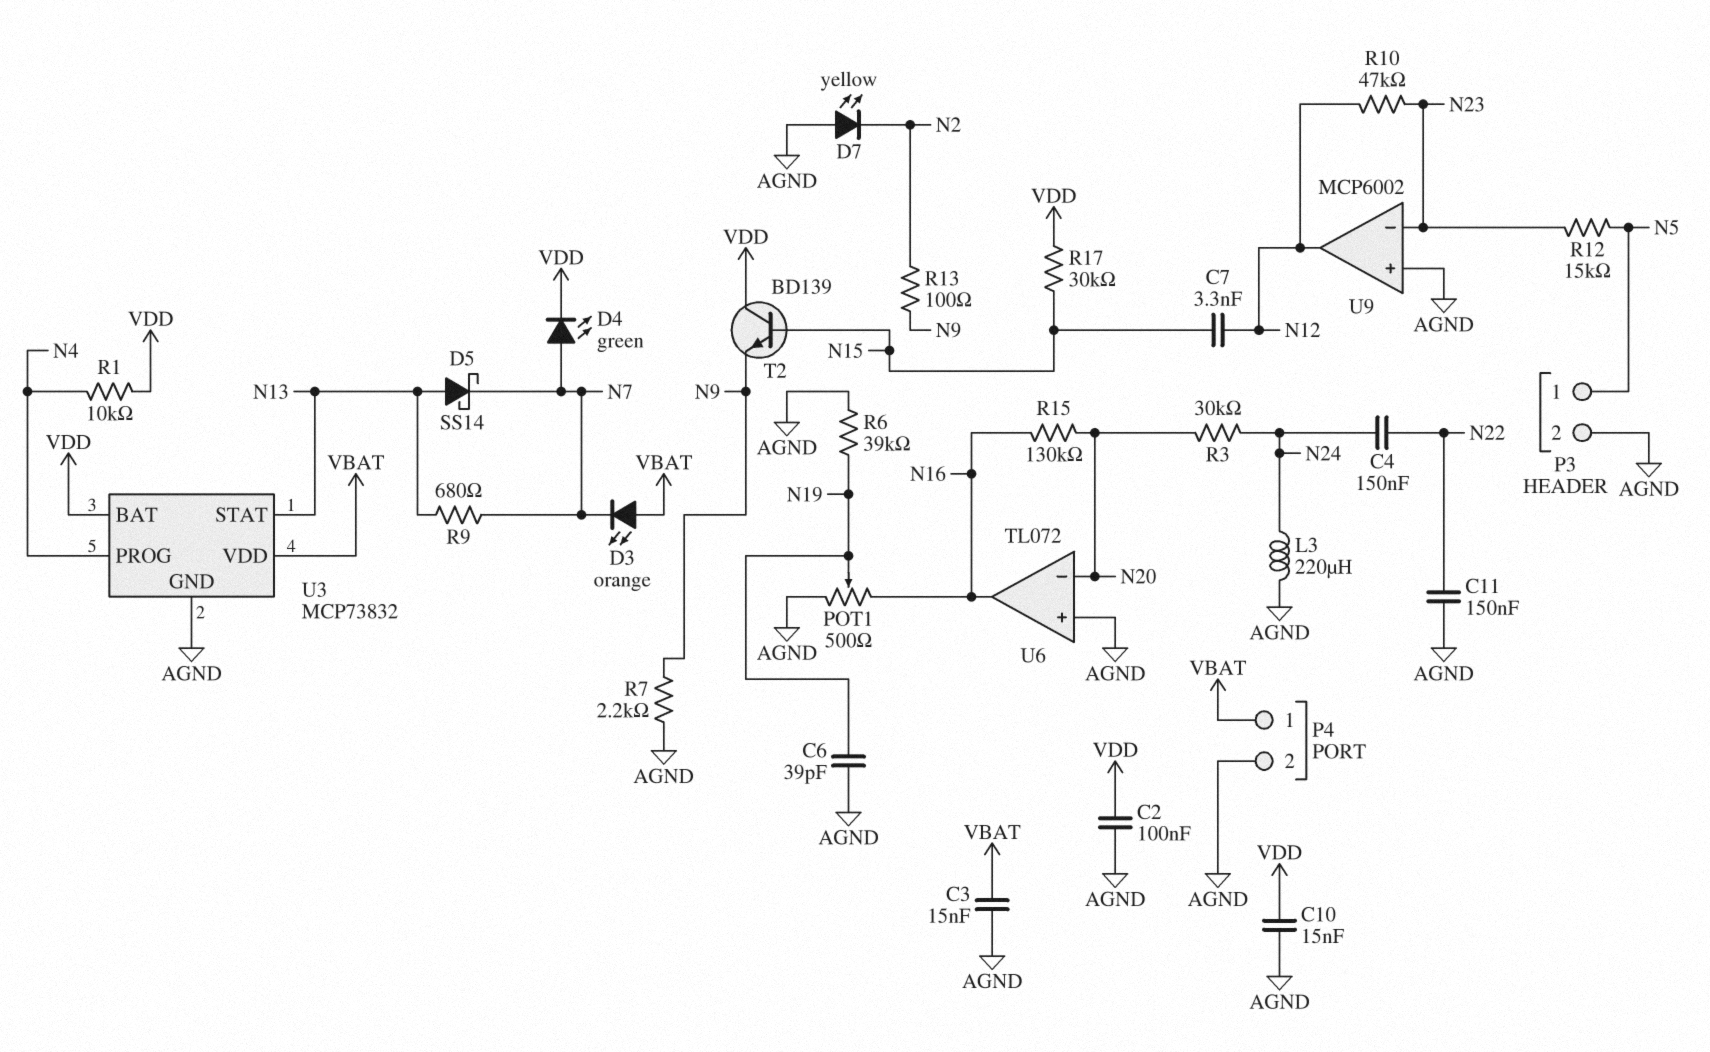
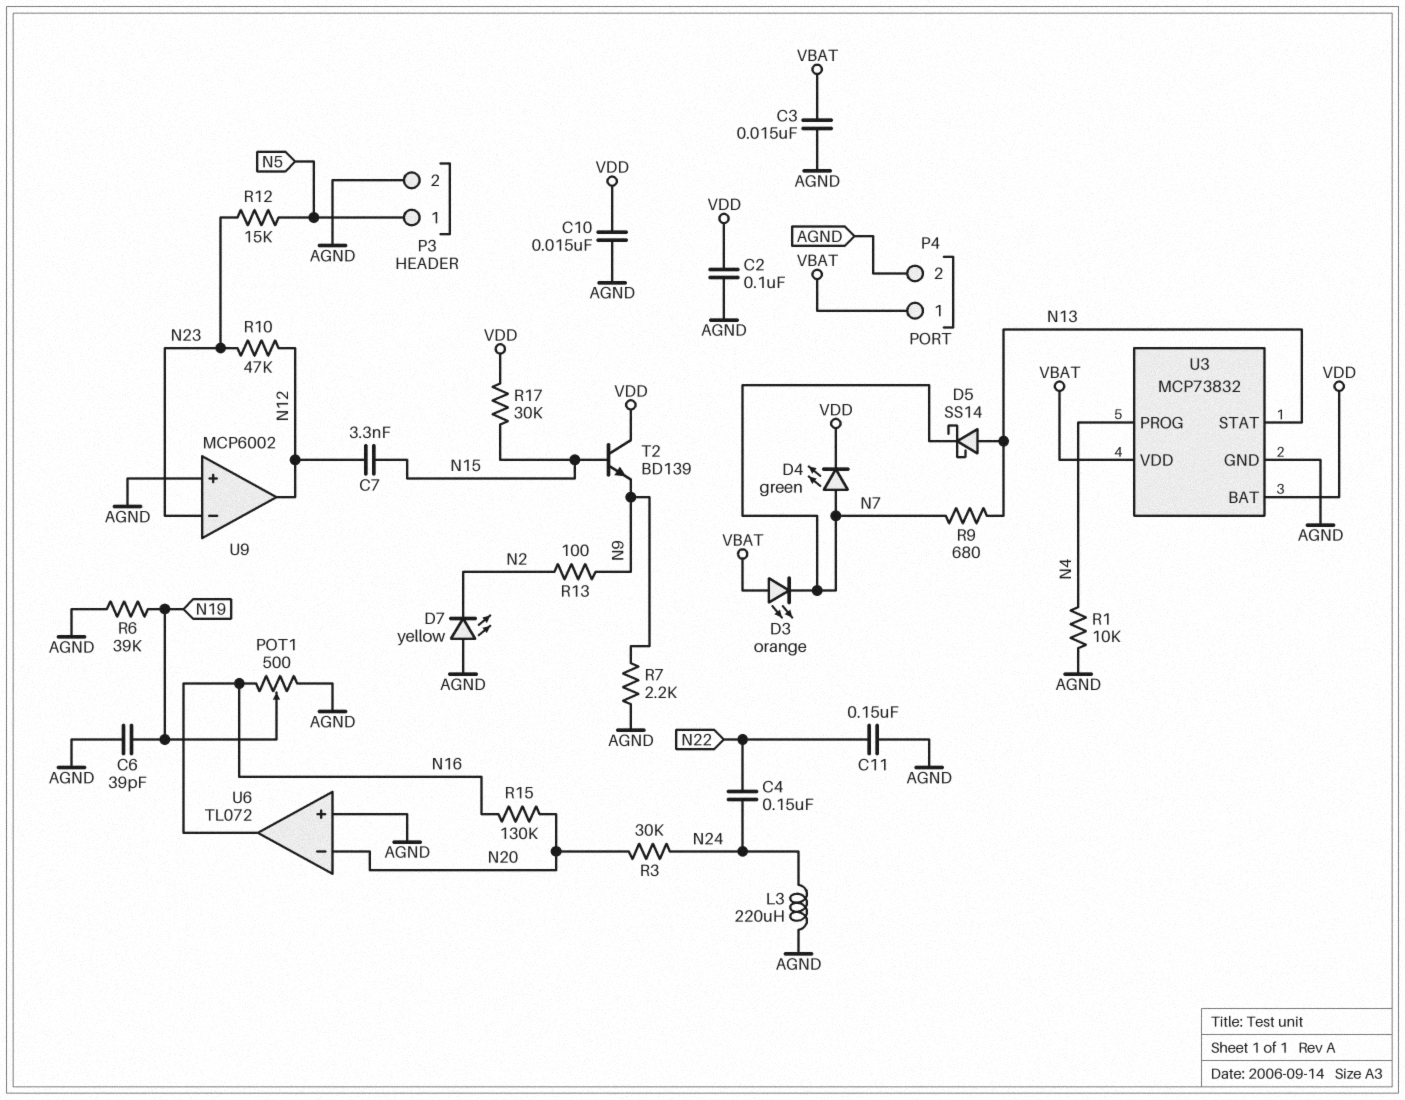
R1: 10k (N4, VDD) -> 10k (AGND, N4)

